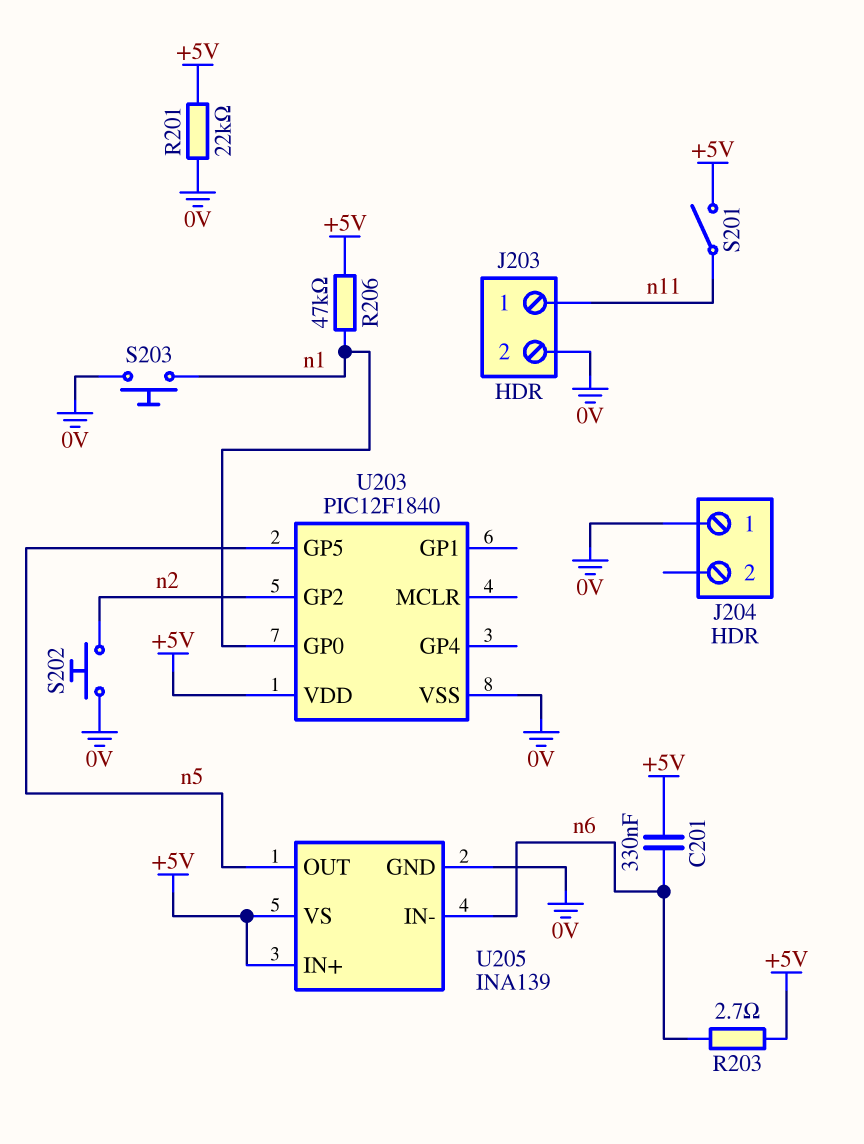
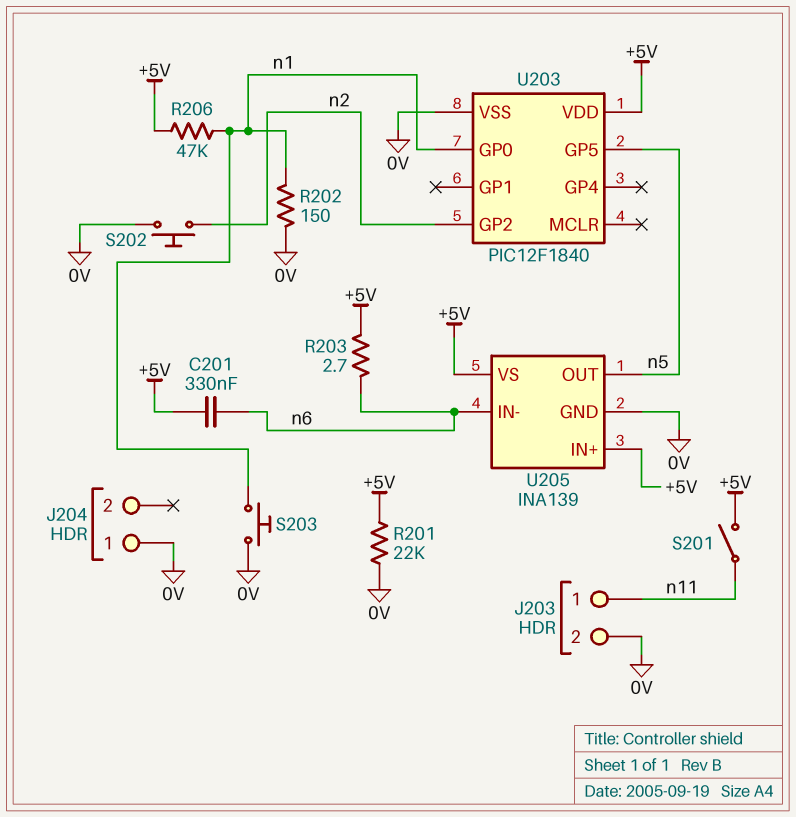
R202: none -> 150 (0V, n1)

